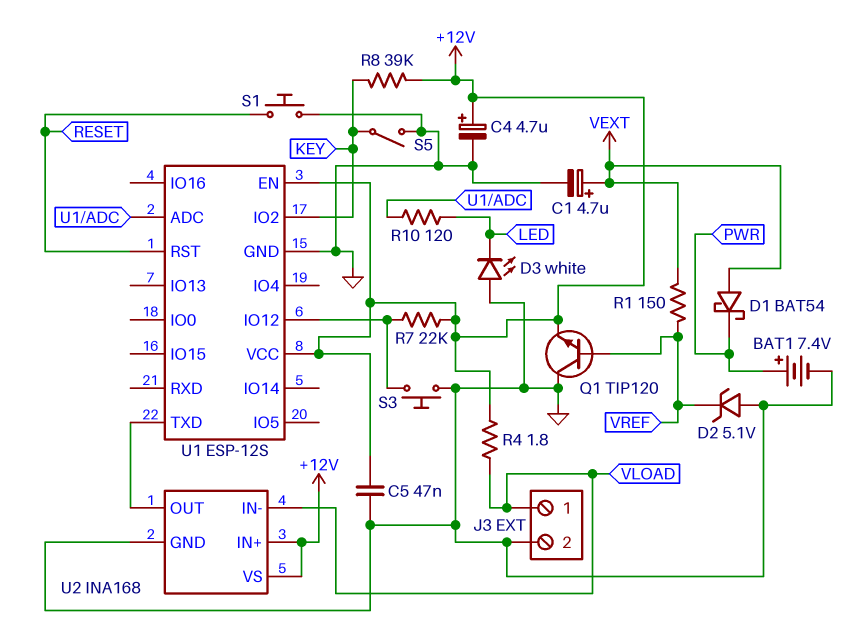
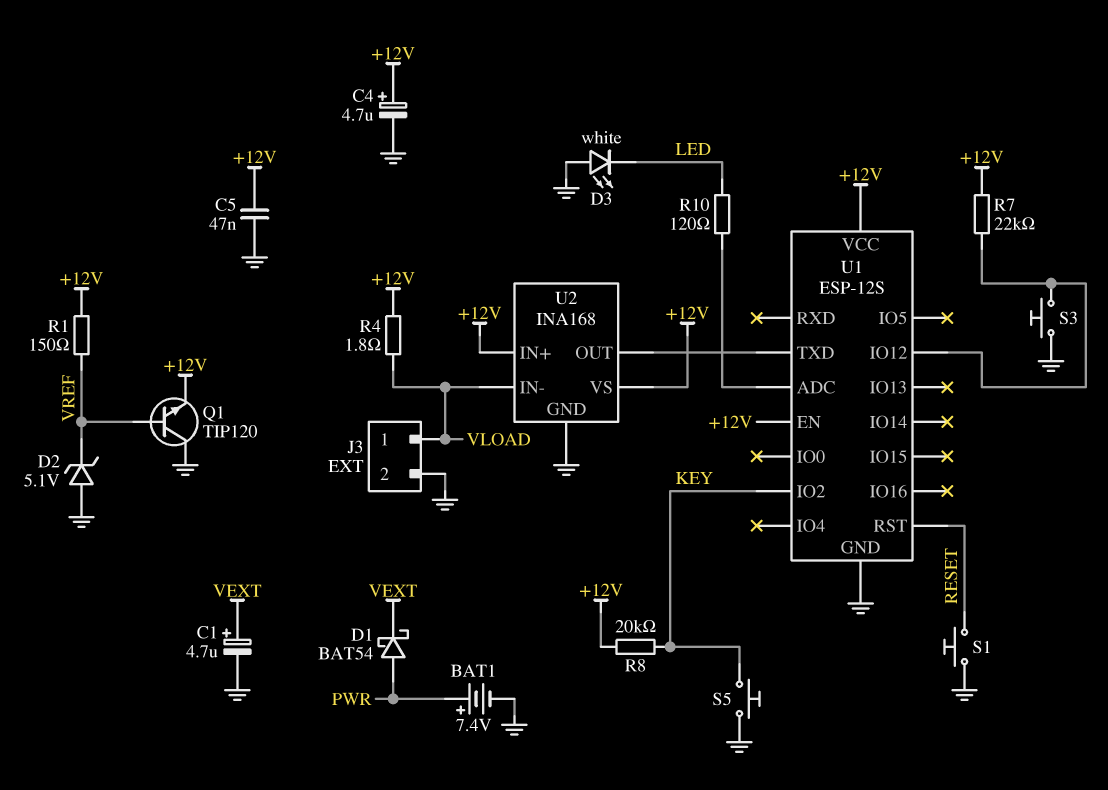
D1: schottky BAT54 (A VEXT, K PWR) -> schottky BAT54 (A PWR, K VEXT)
R1: 150 (VEXT, VREF) -> 150 (+12V, VREF)
R8: 39k (+12V, KEY) -> 20k (+12V, KEY)
S5: switch (GND, KEY) -> button (GND, KEY)

